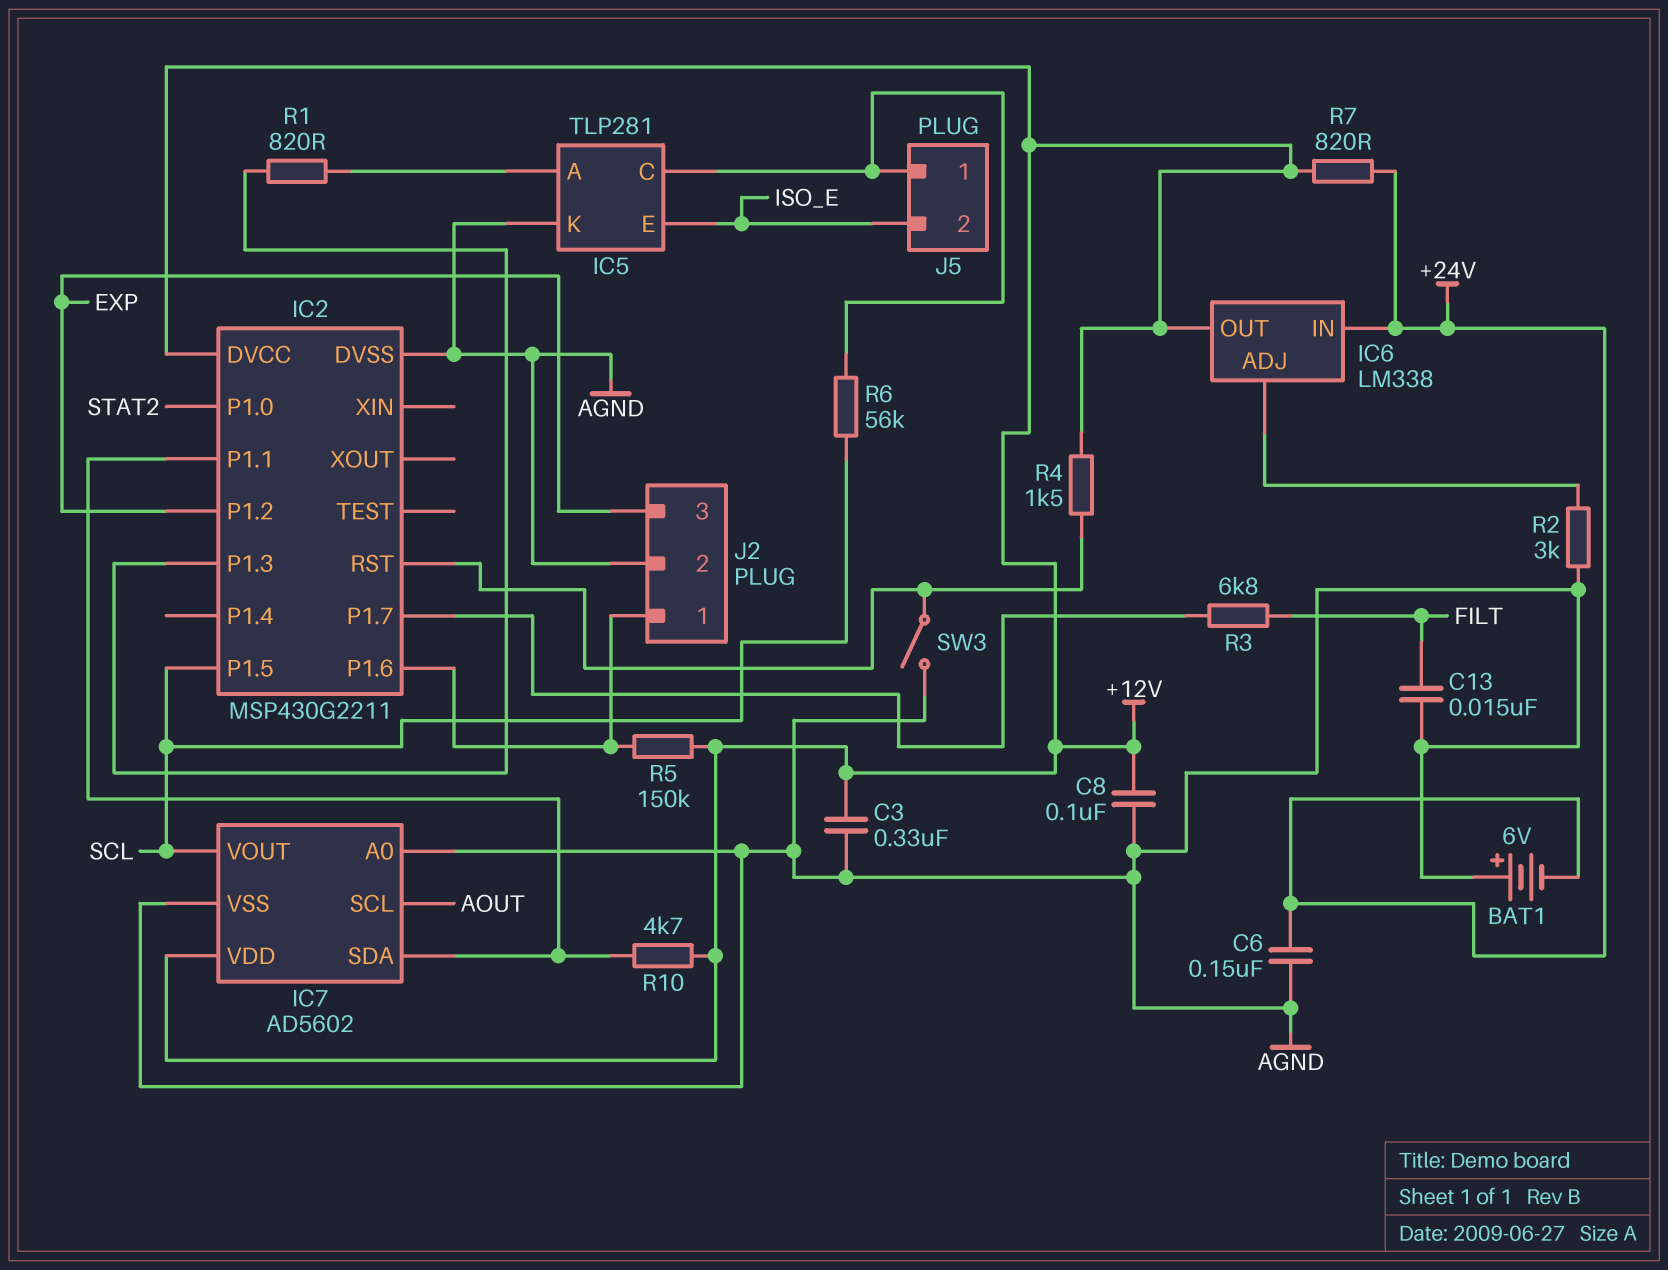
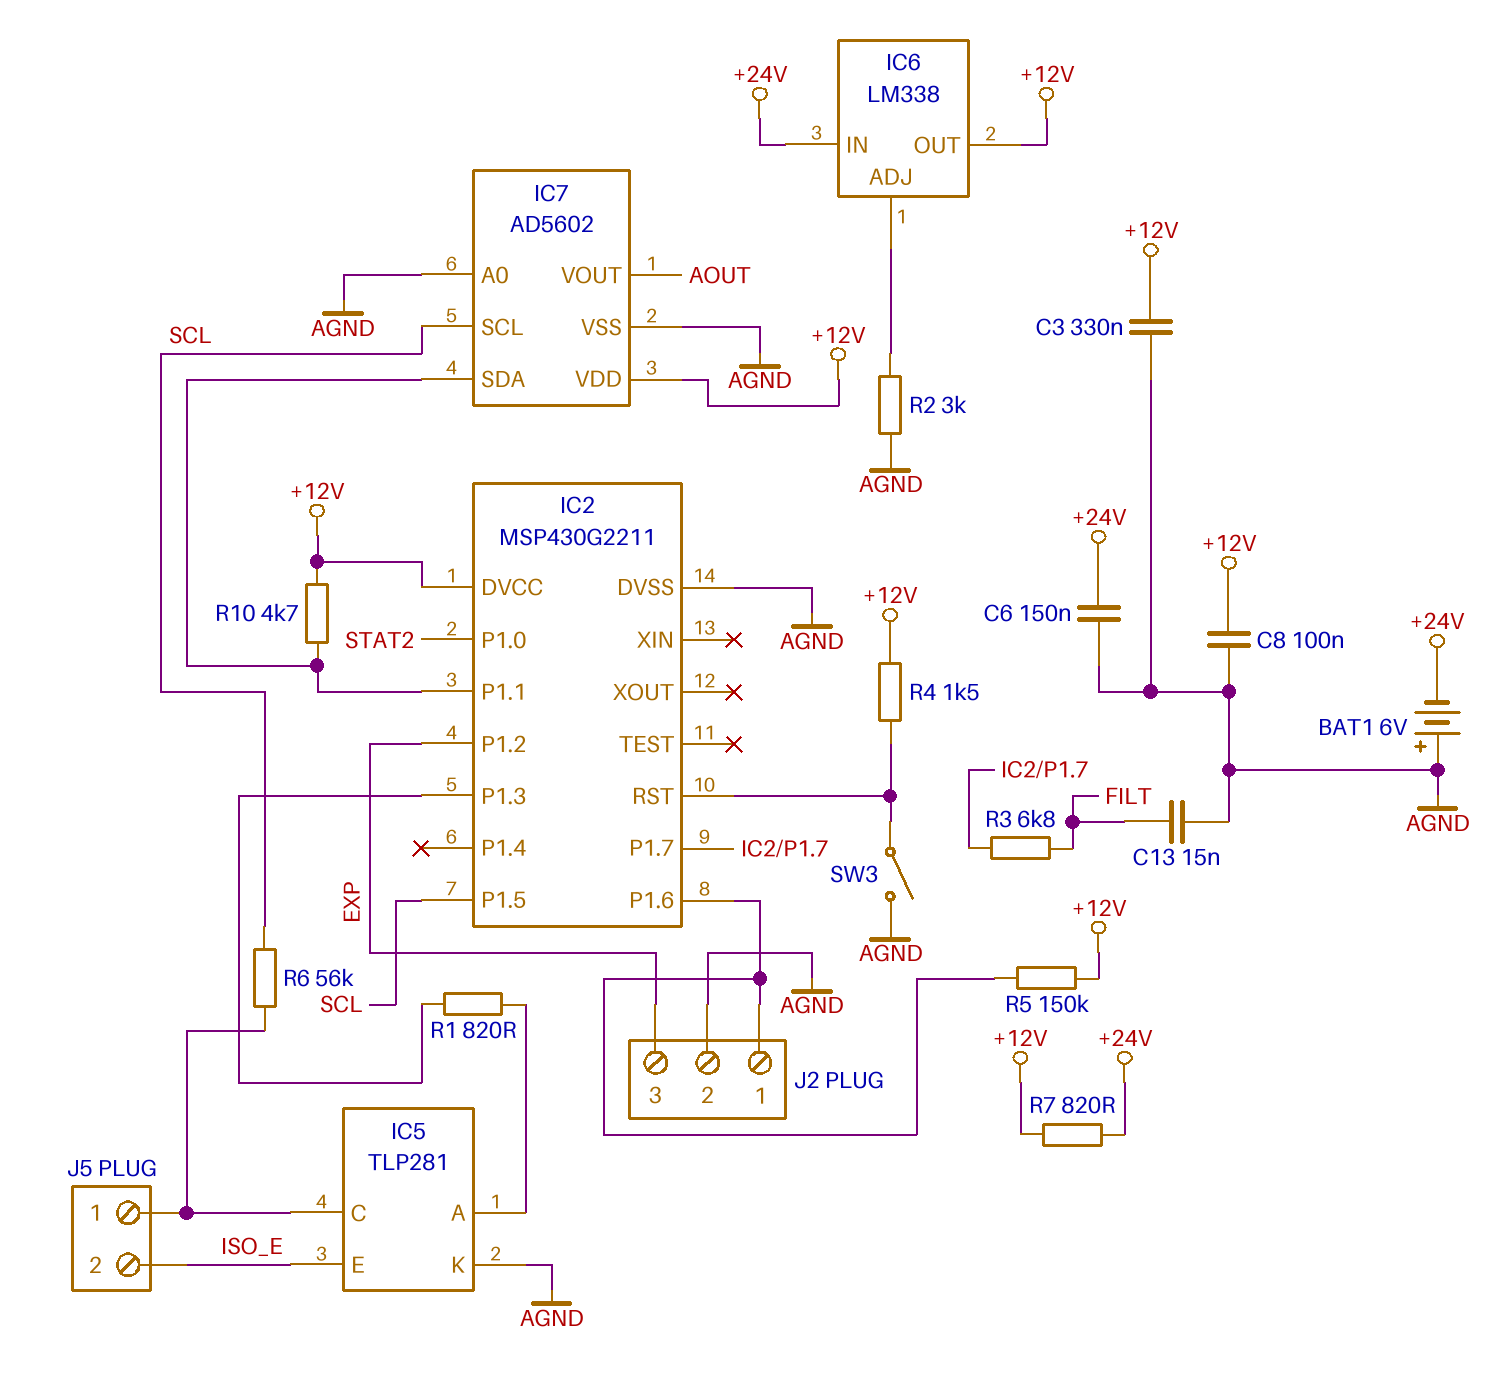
IC7 pin SCL: AOUT -> SCL
IC7 pin VOUT: SCL -> AOUT

